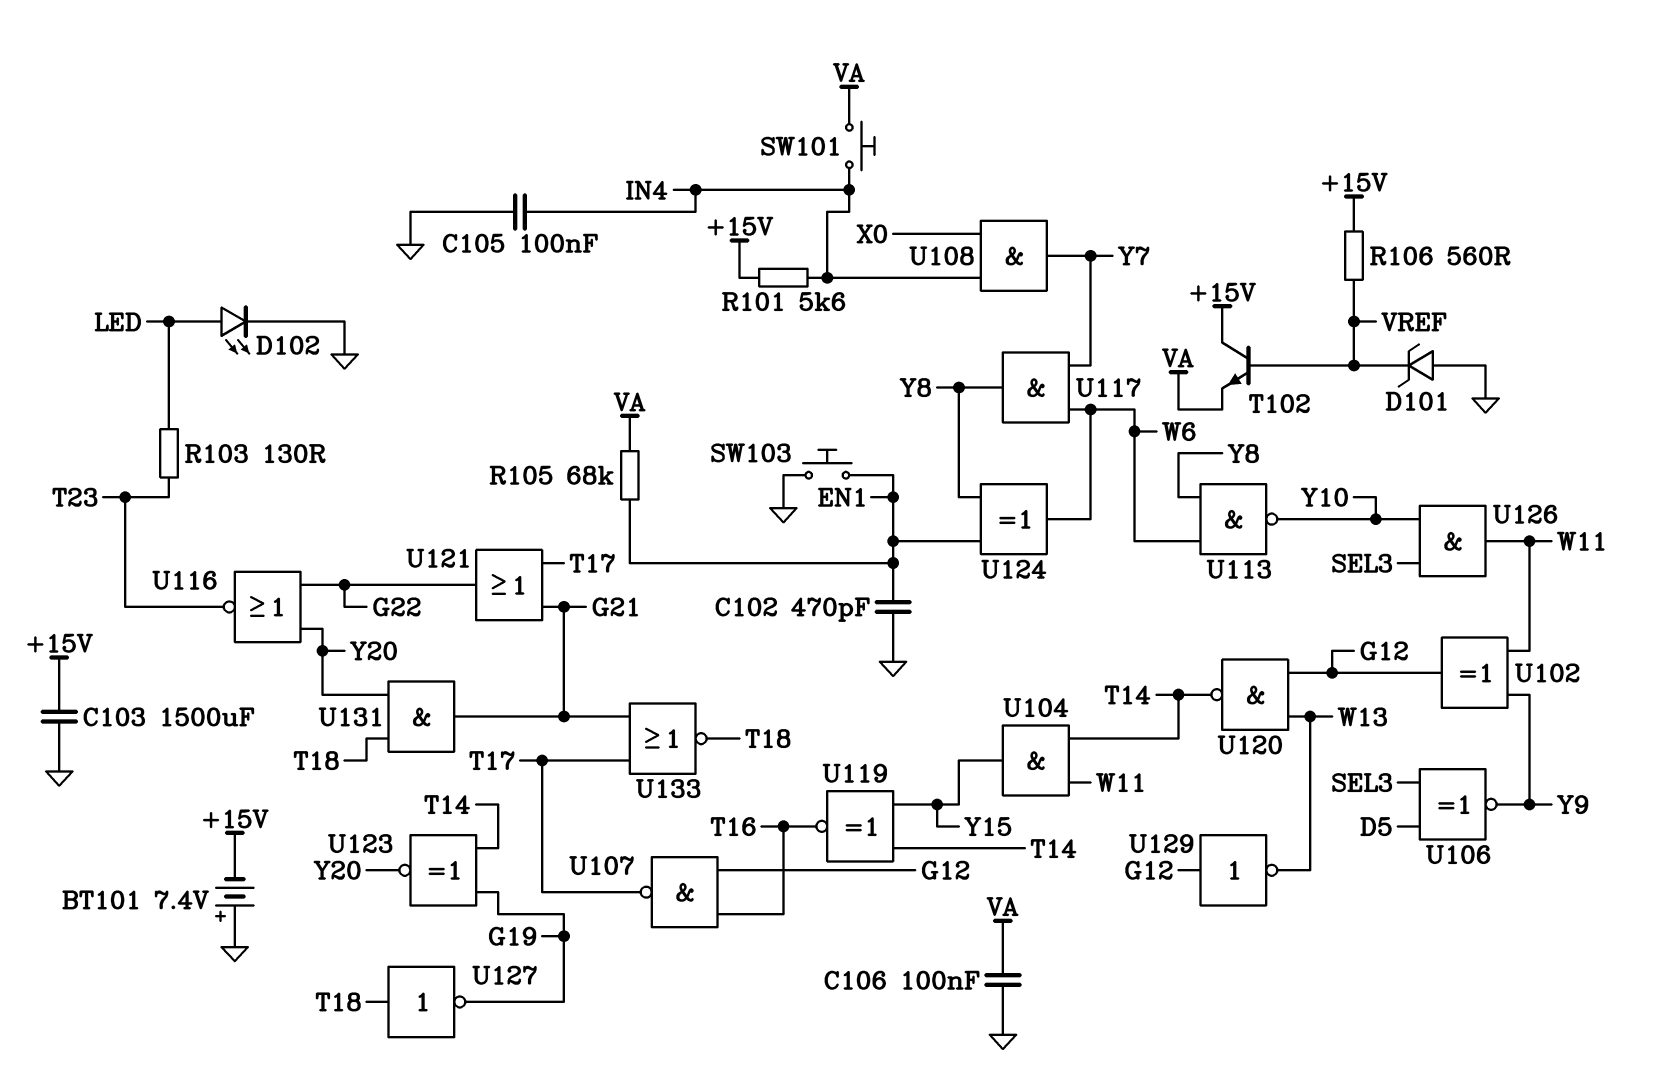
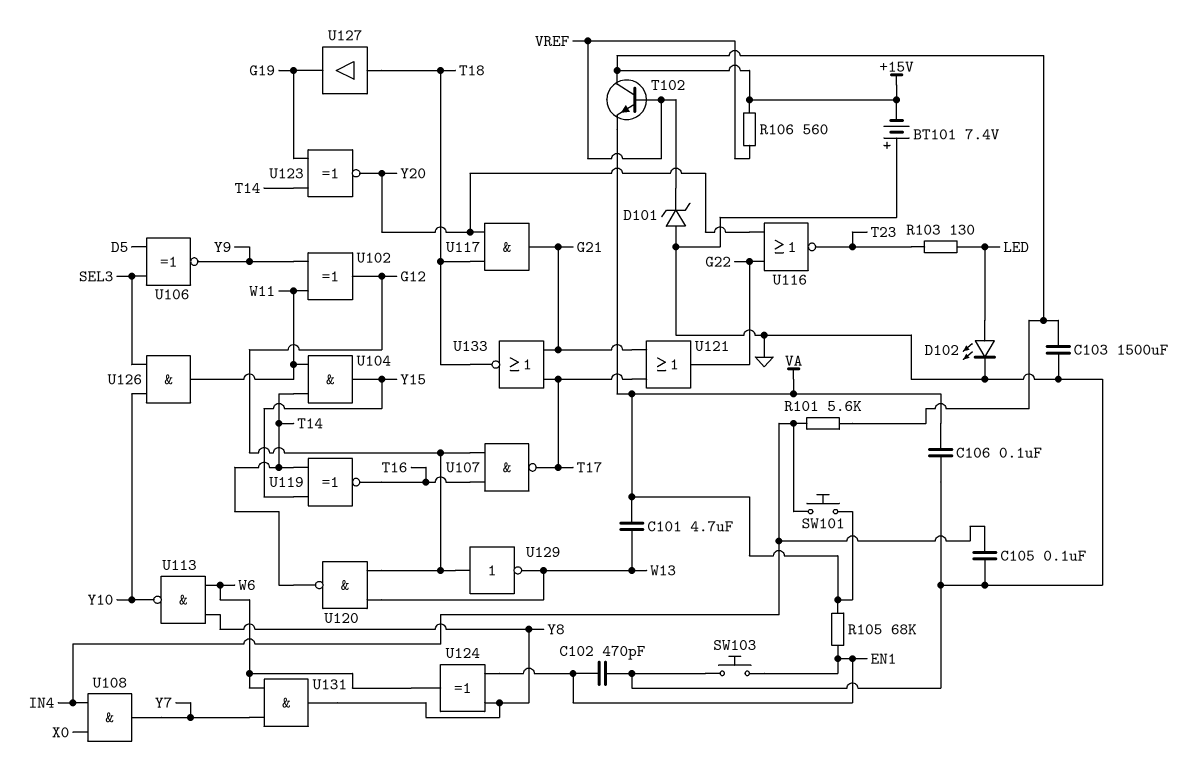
C101: none -> 4.7uF (VA, W13)
U117: AND (in W6, in Y7, out Y8) -> AND (in T18, in Y20, out G21)
U127: NOT (in T18, out G19) -> buffer (in T18, out G19)
U131: AND (in T18, in Y20, out G21) -> AND (in W6, in Y7, out Y8)

